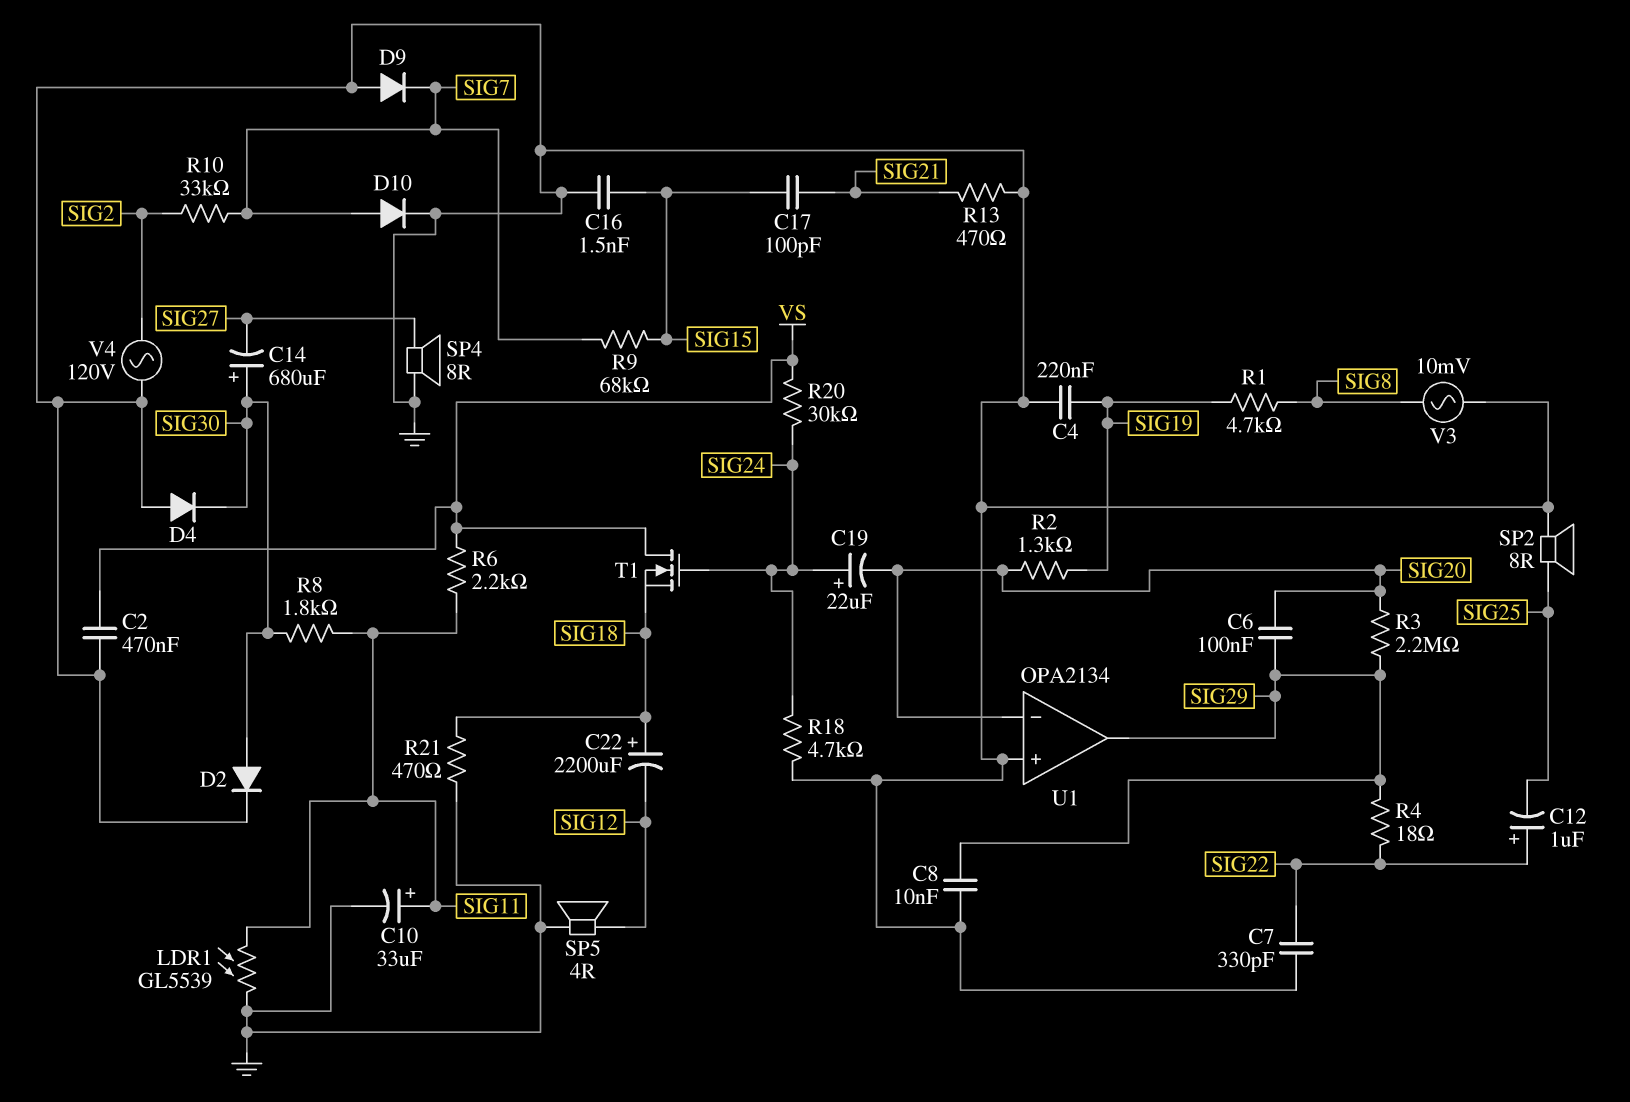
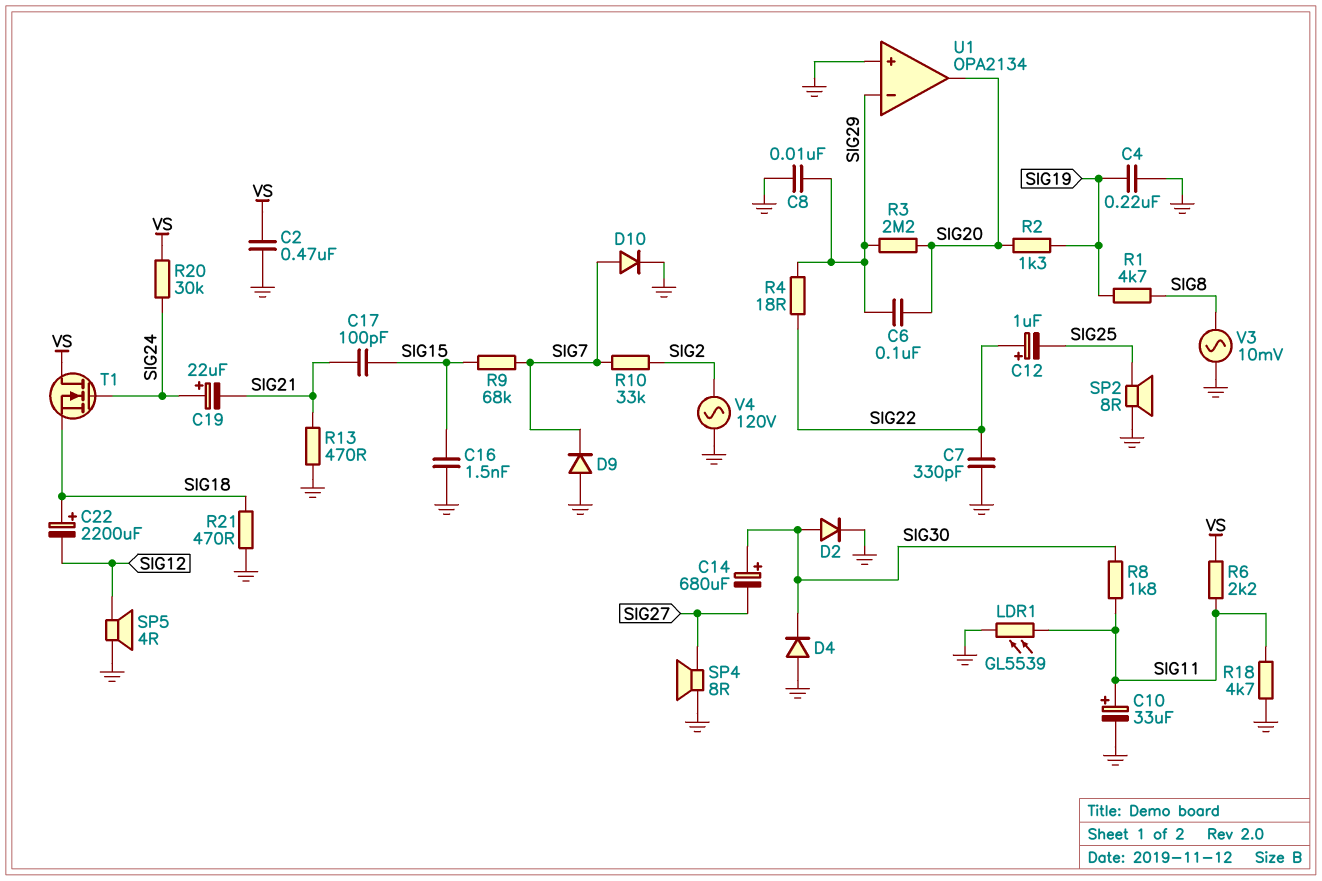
C19: 22uF (plus SIG24, minus SIG20) -> 22uF (plus SIG24, minus SIG21)
R18: 4.7k (GND, SIG24) -> 4.7k (GND, SIG11)
U1 pin in-: SIG20 -> SIG29
U1 pin out: SIG29 -> SIG20

